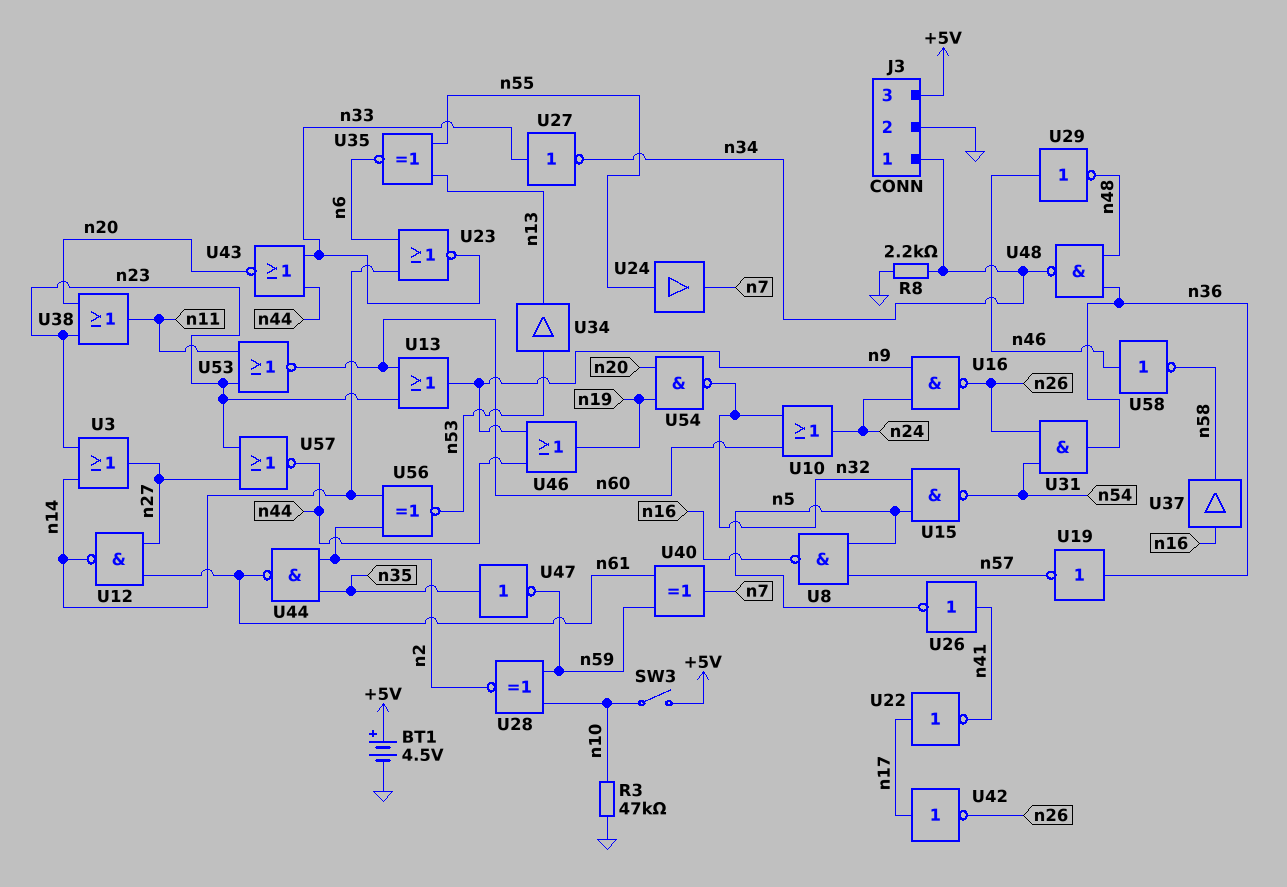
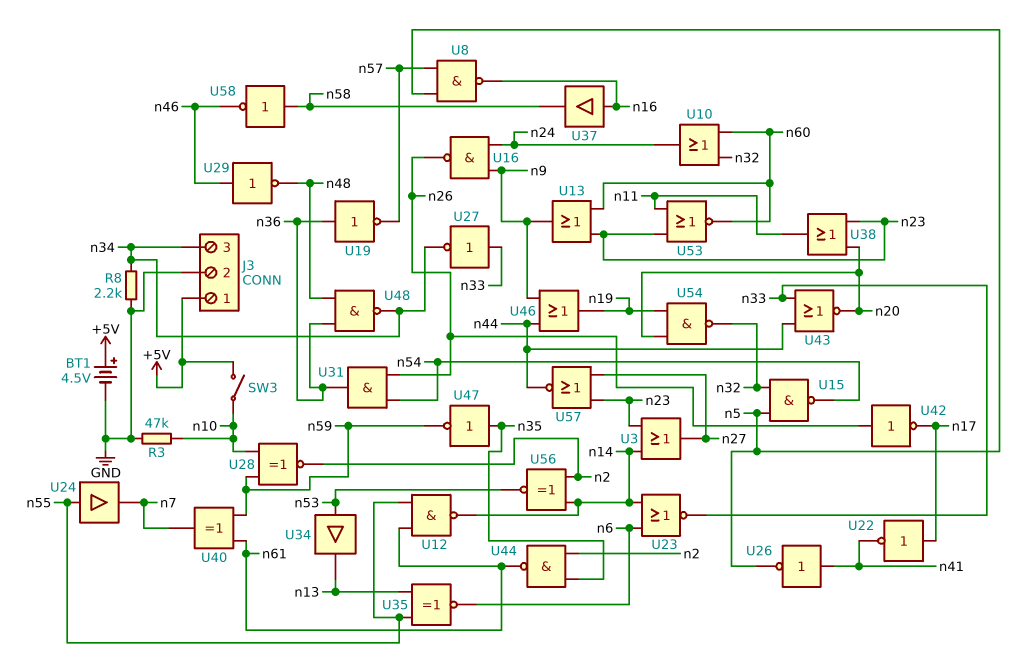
J3 pin 1: n34 -> +5V
J3 pin 3: +5V -> n34
U12: NAND (in n27, in n61, out n14) -> NAND (in n55, in n61, out n14)
U42: NOT (in n17, out n26) -> NOT (in n26, out n17)
U58: NOT (in n46, out n58) -> NOT (in n58, out n46)

